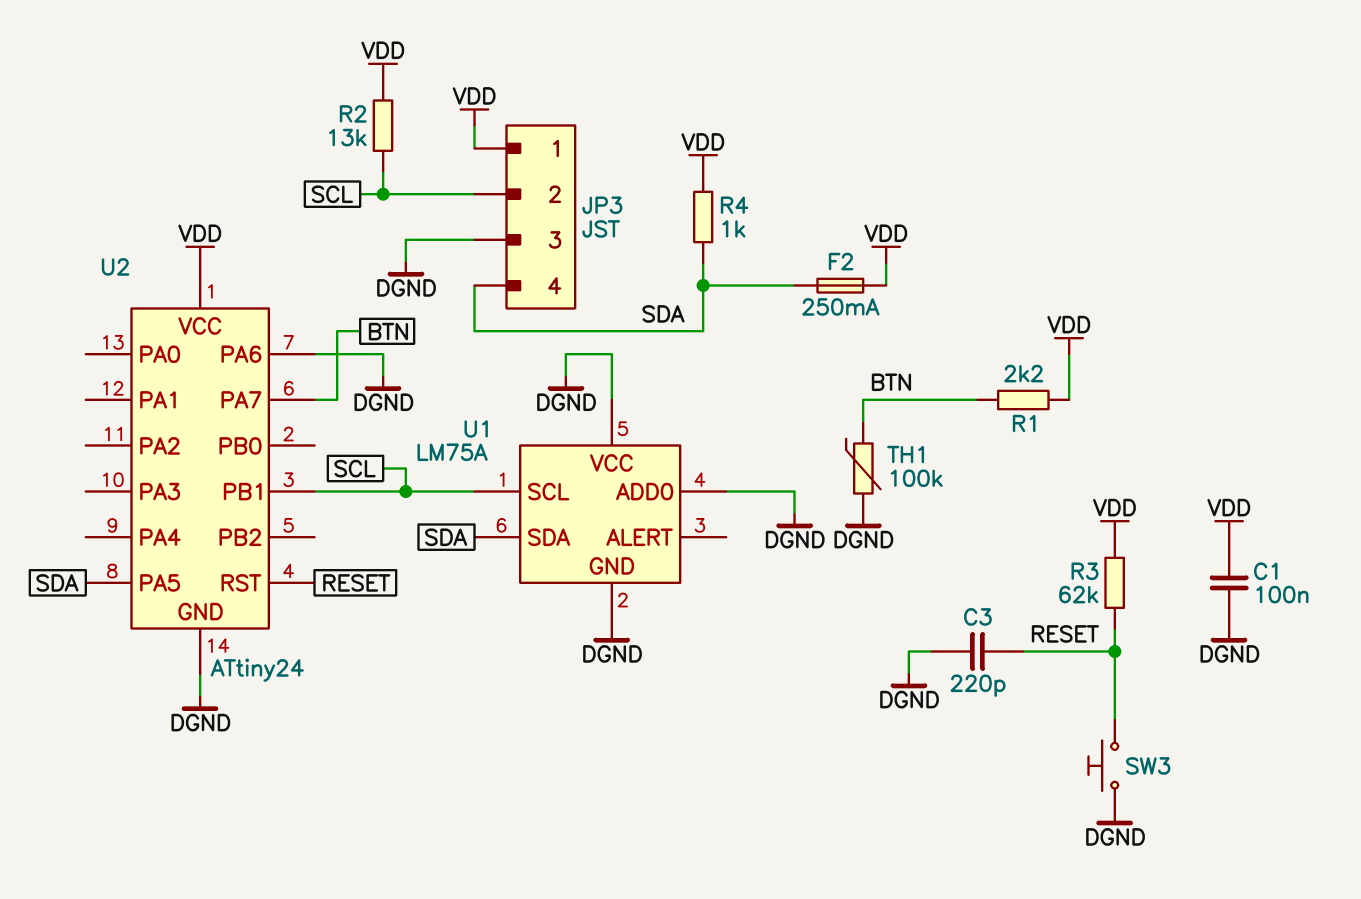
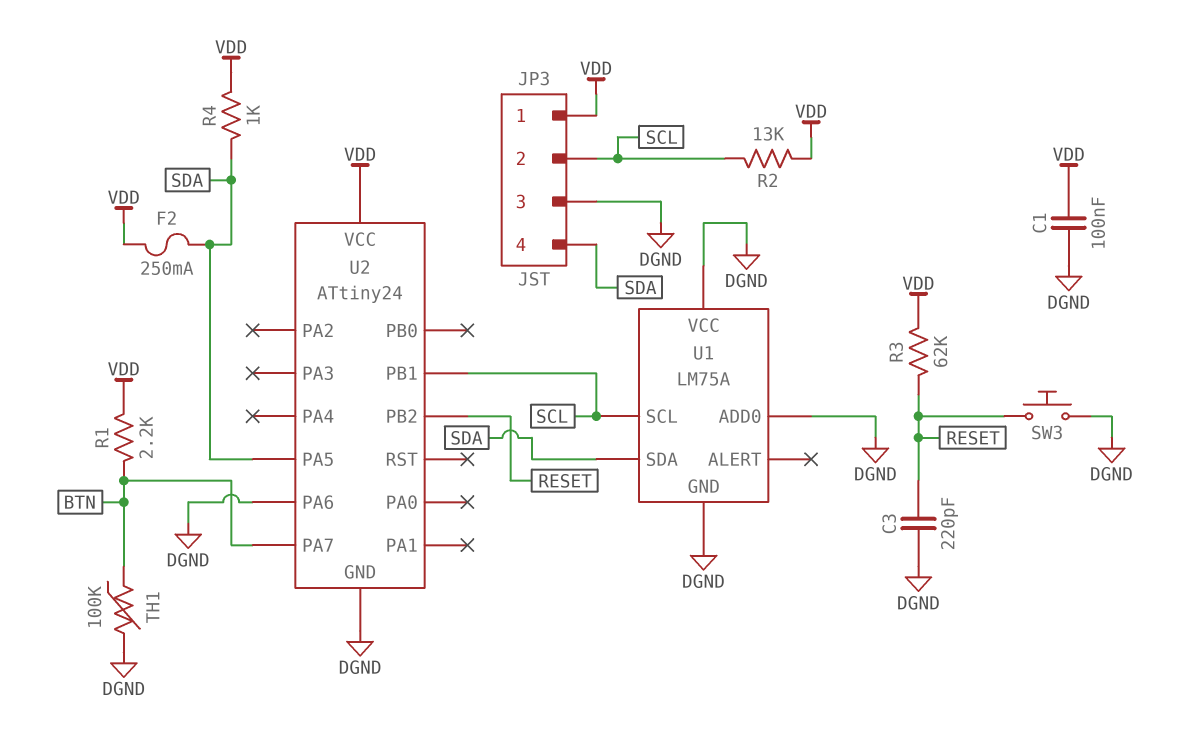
U2 pin PB2: none -> RESET
U2 pin RST: RESET -> none

